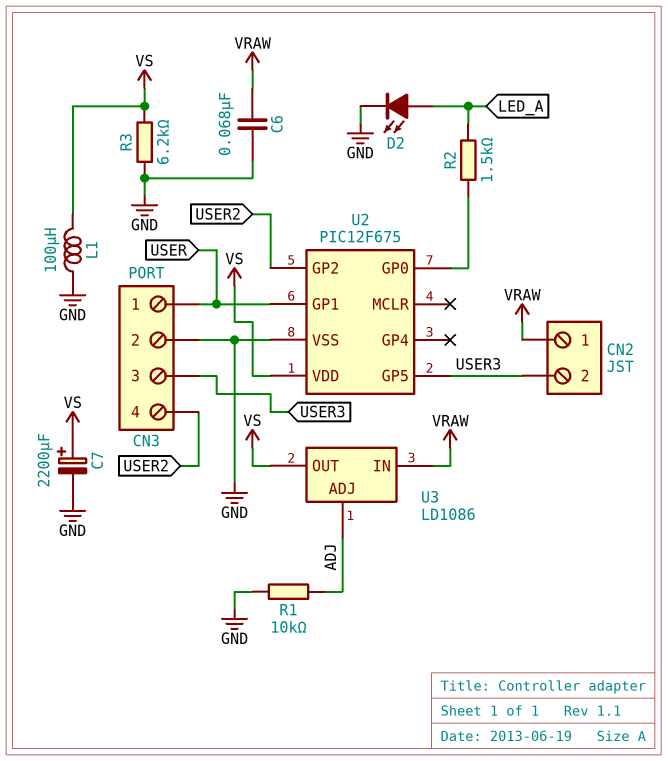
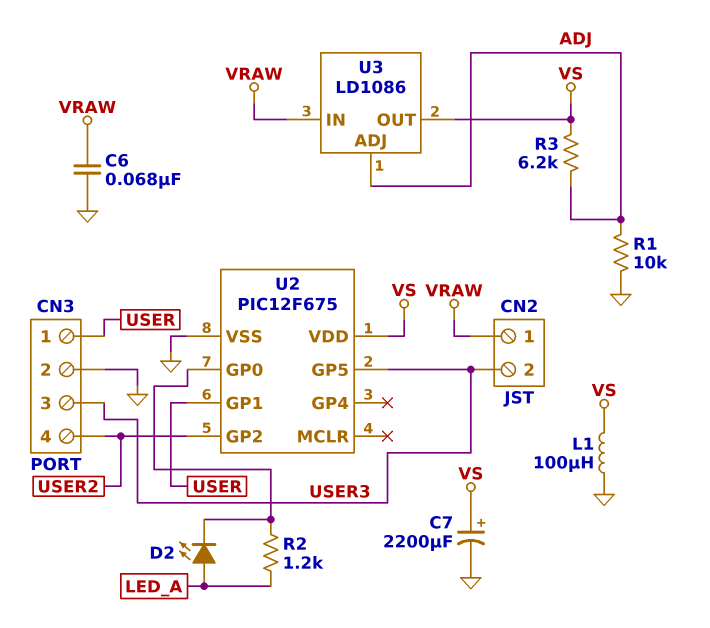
D2: LED (A LED_A, K GND) -> LED (A LED_A, K U2/GP0)
R2: 1.5k (LED_A, U2/GP0) -> 1.2k (LED_A, U2/GP0)
R3: 6.2k (GND, VS) -> 6.2k (ADJ, VS)

